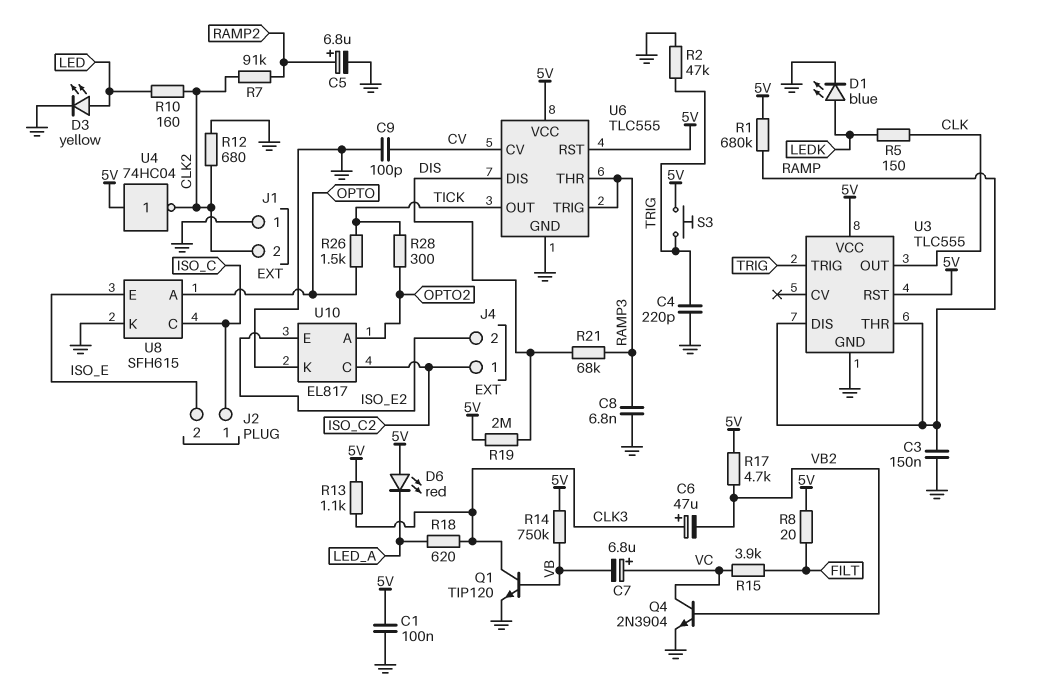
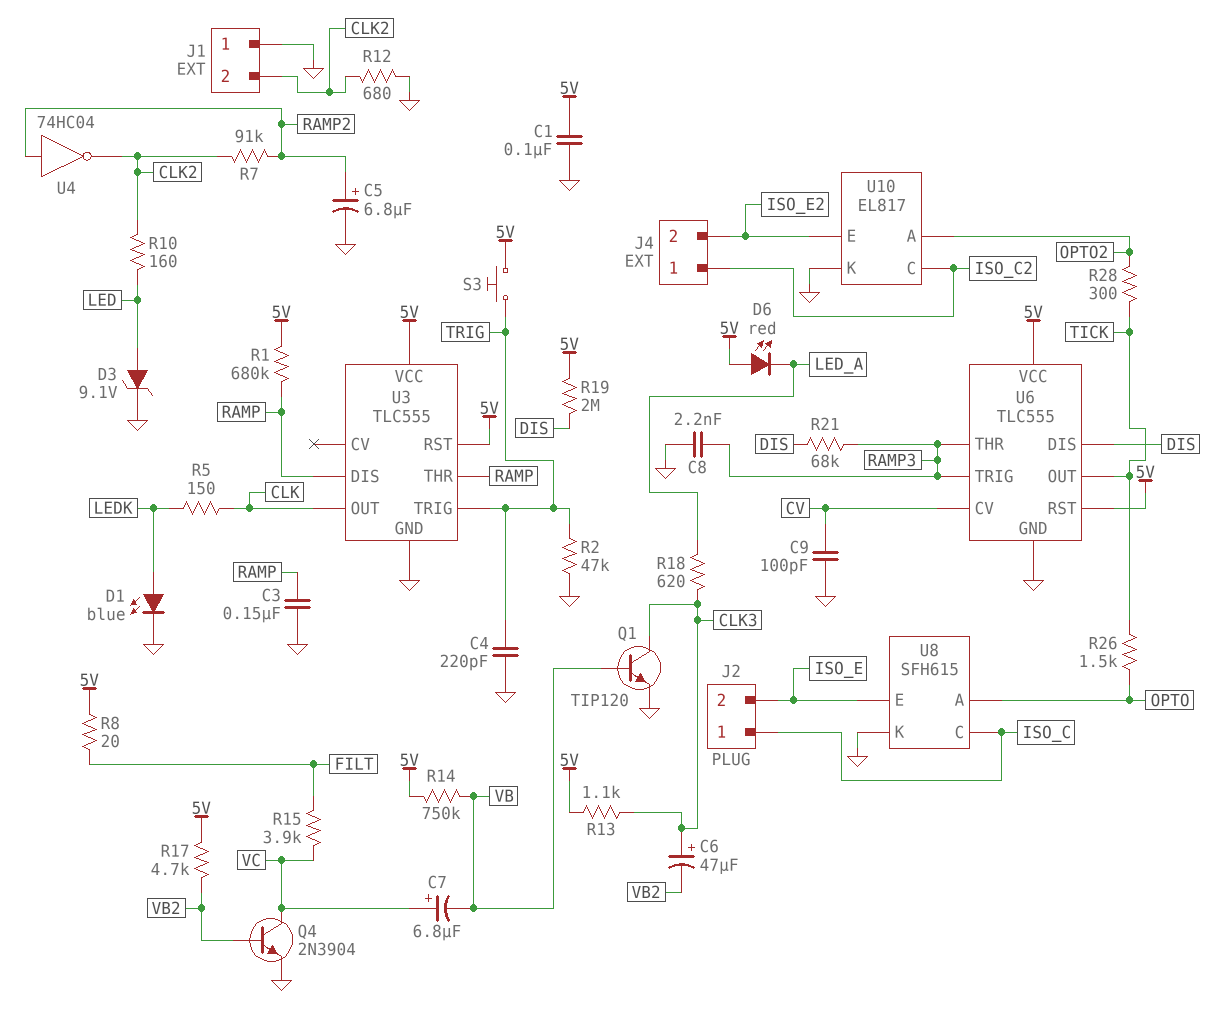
C8: 6.8nF (GND, RAMP3) -> 2.2nF (GND, RAMP3)
D3: LED yellow (A LED, K GND) -> zener 9.1V (A LED, K GND)
U4: NOT 74HC04 (in 5V, out CLK2) -> NOT 74HC04 (in RAMP2, out CLK2)

